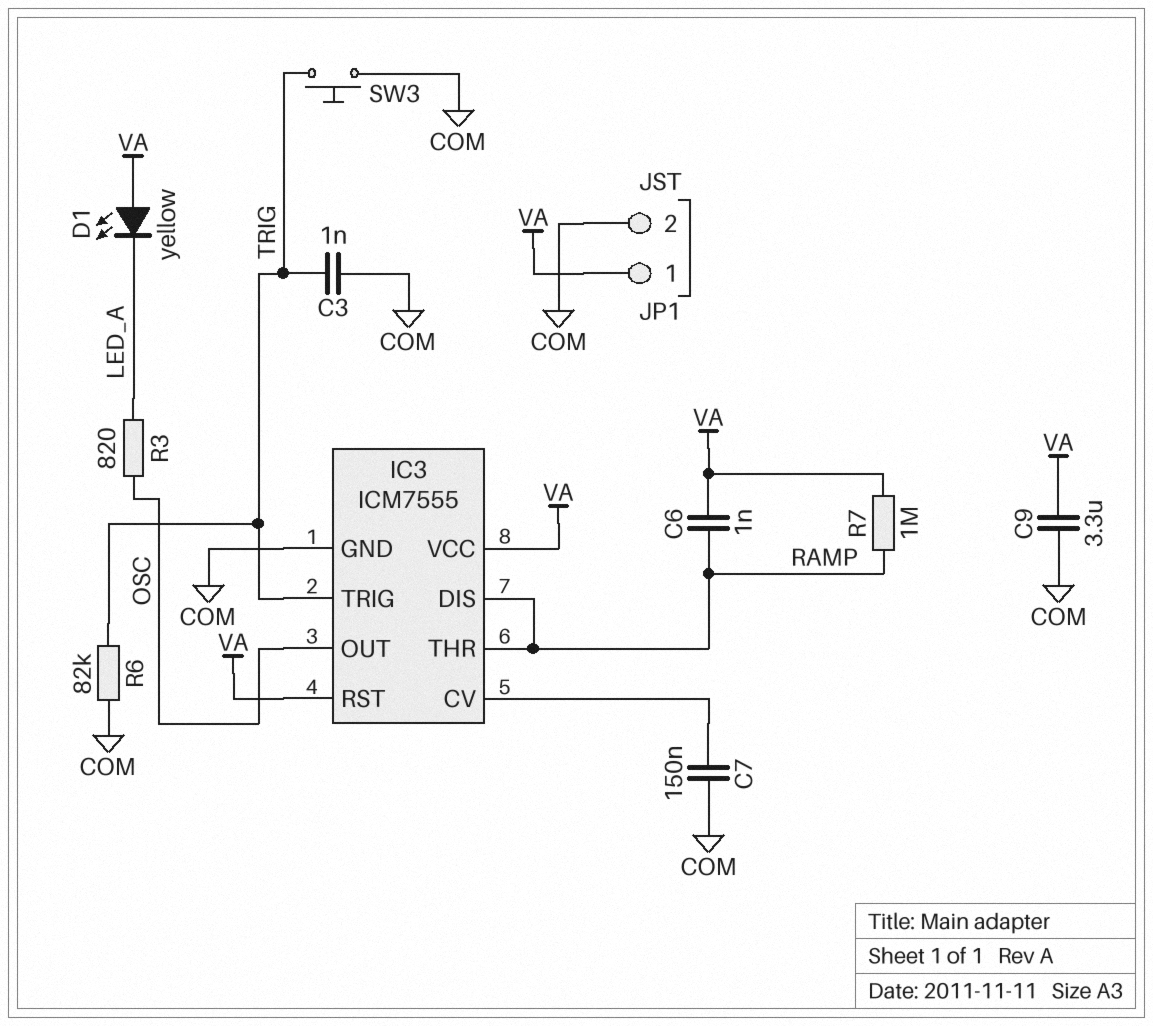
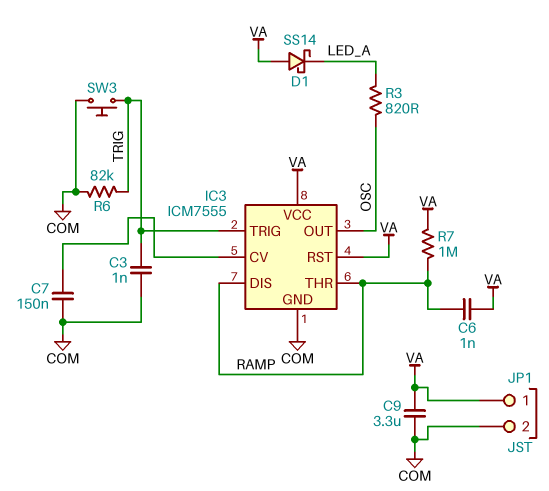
D1: LED yellow (A VA, K LED_A) -> schottky SS14 (A VA, K LED_A)

